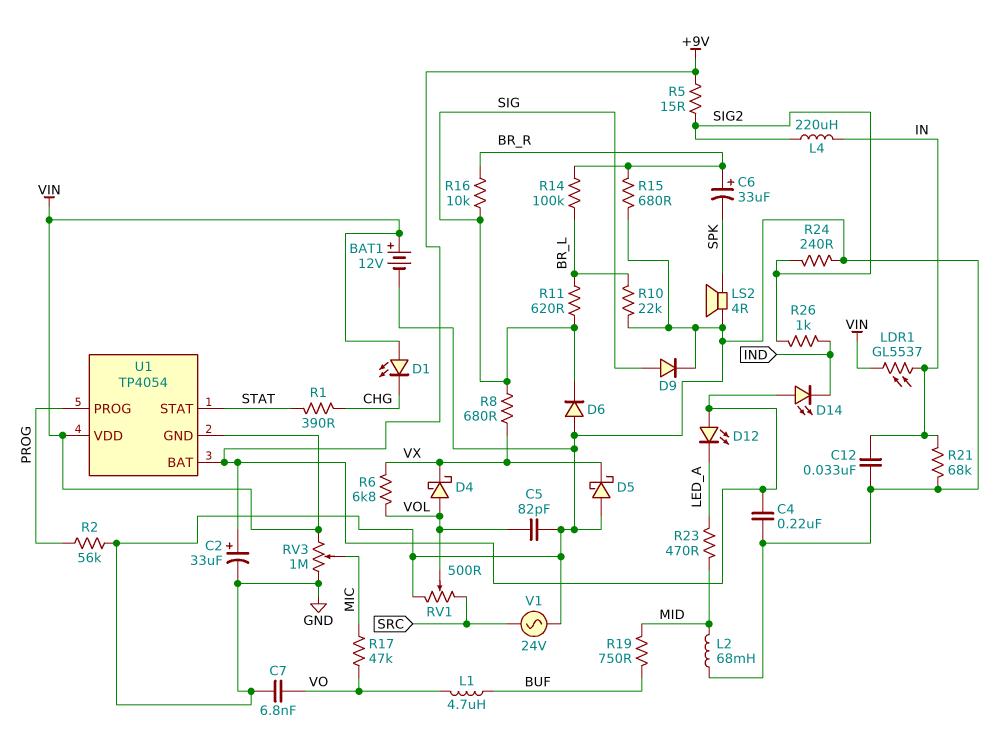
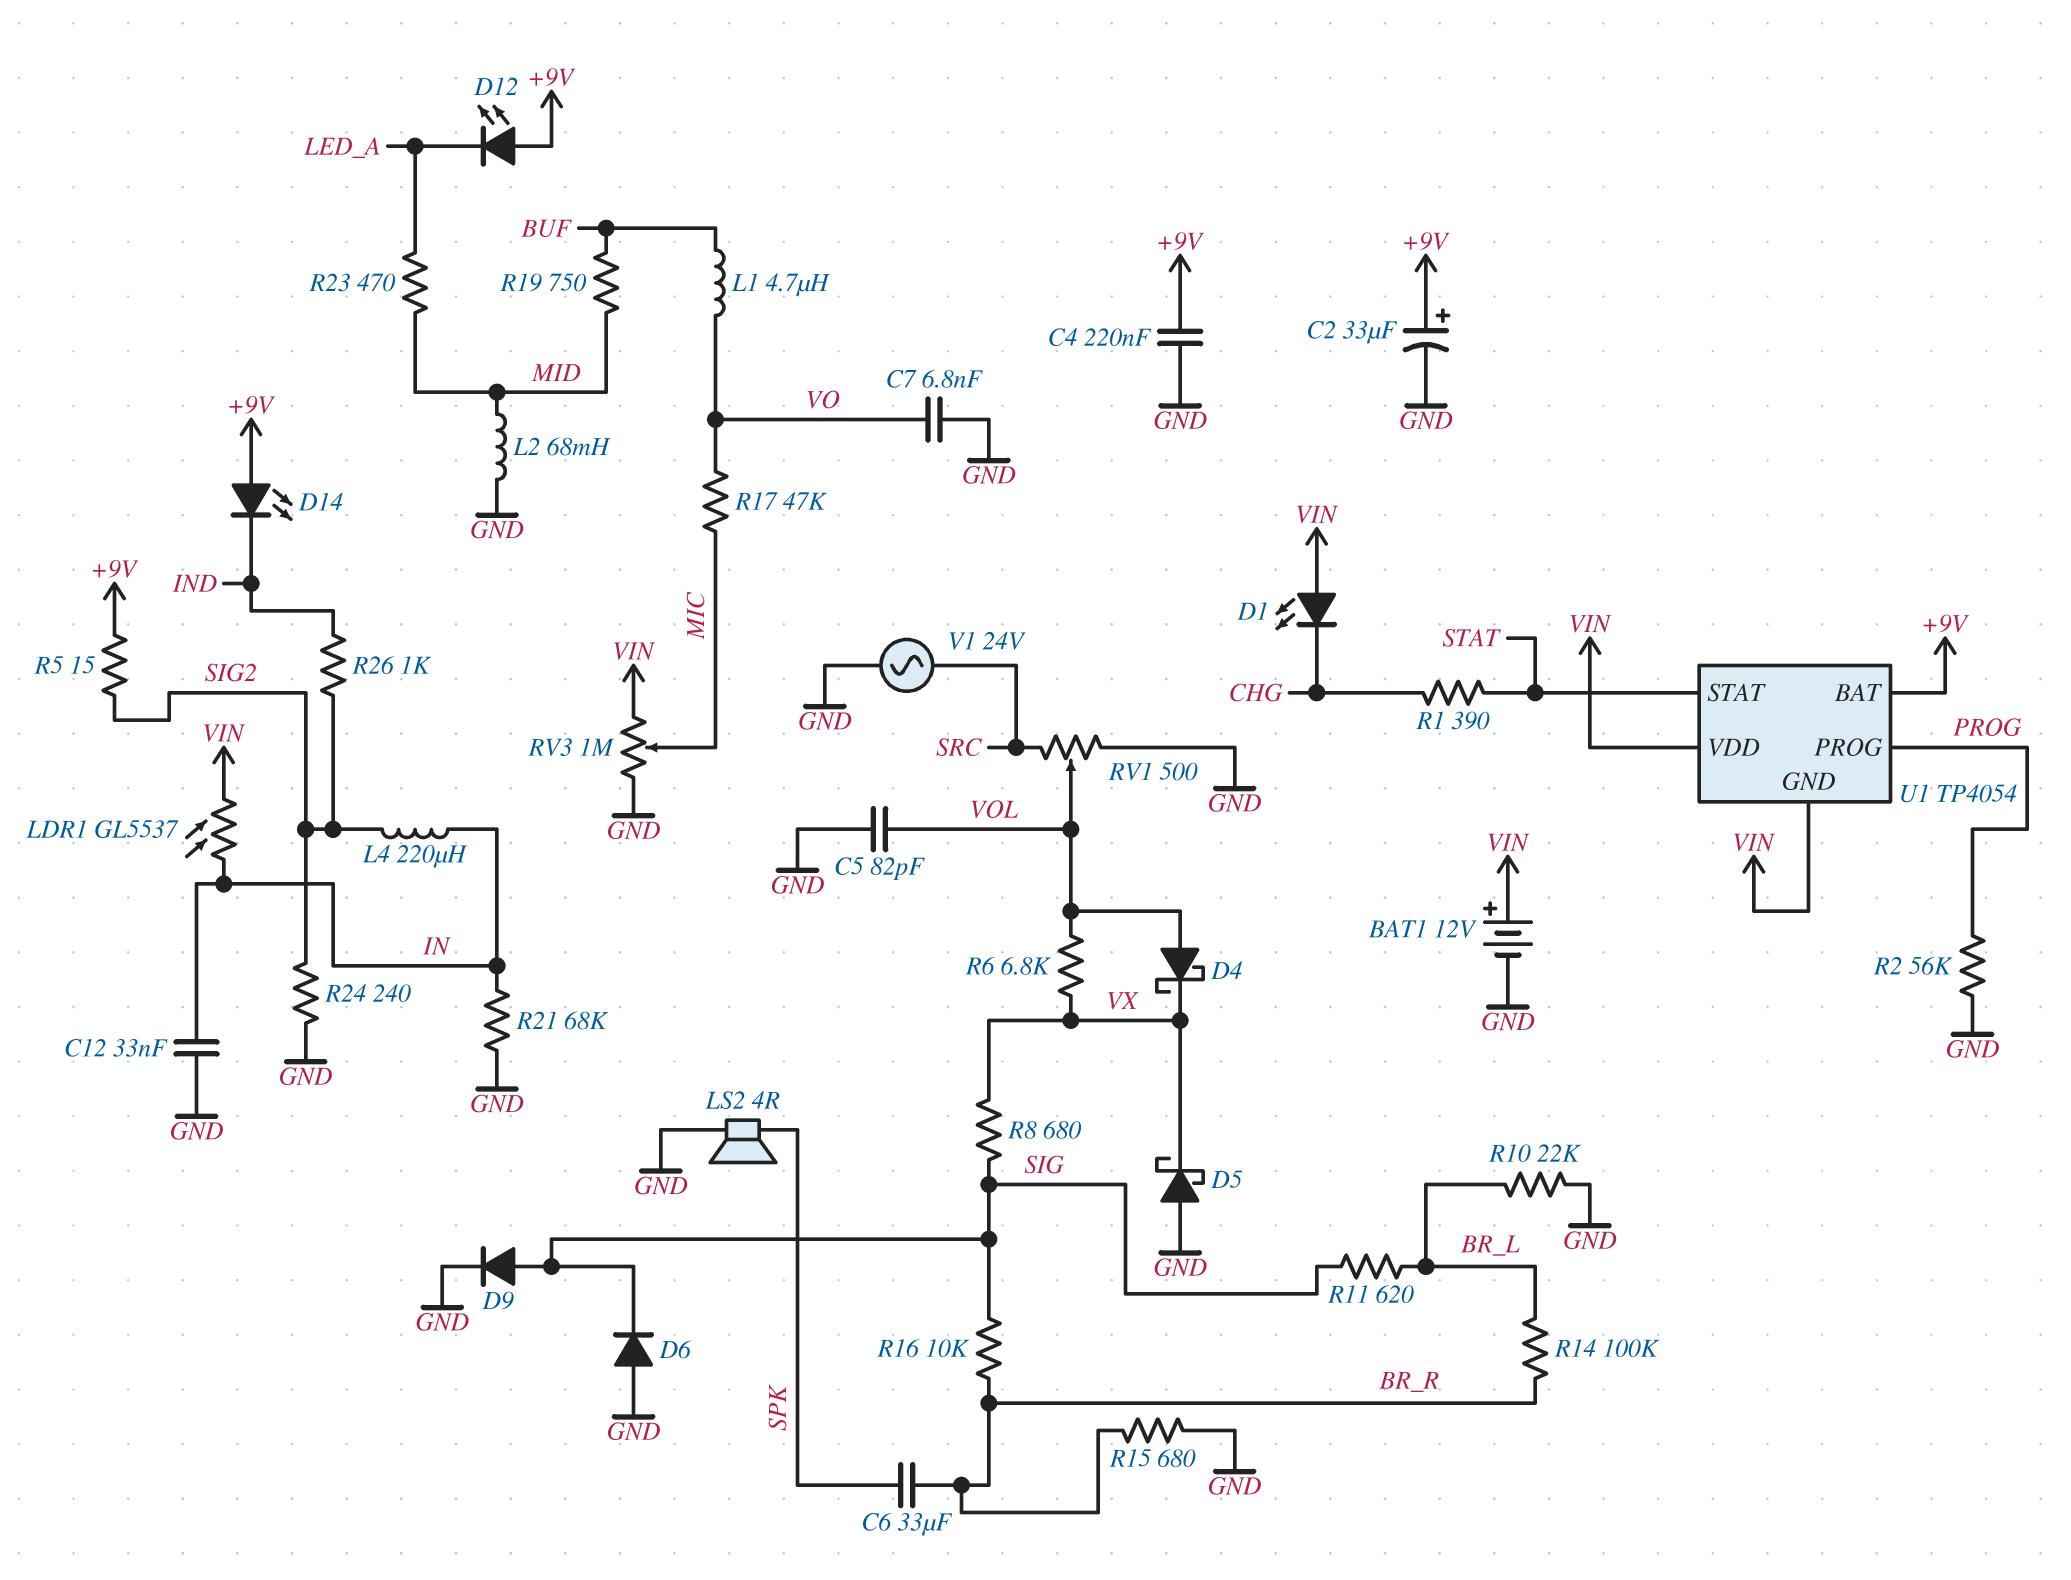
C6: 33uF (plus BR_R, minus SPK) -> 33uF (BR_R, SPK)

